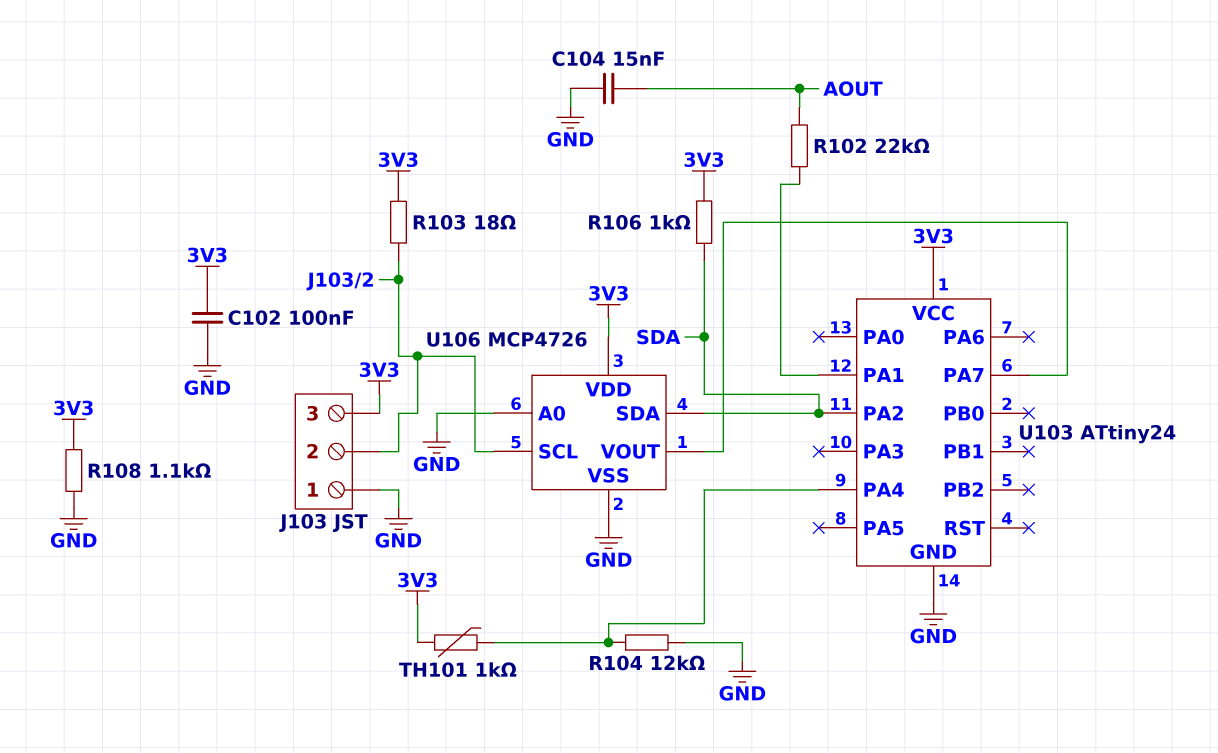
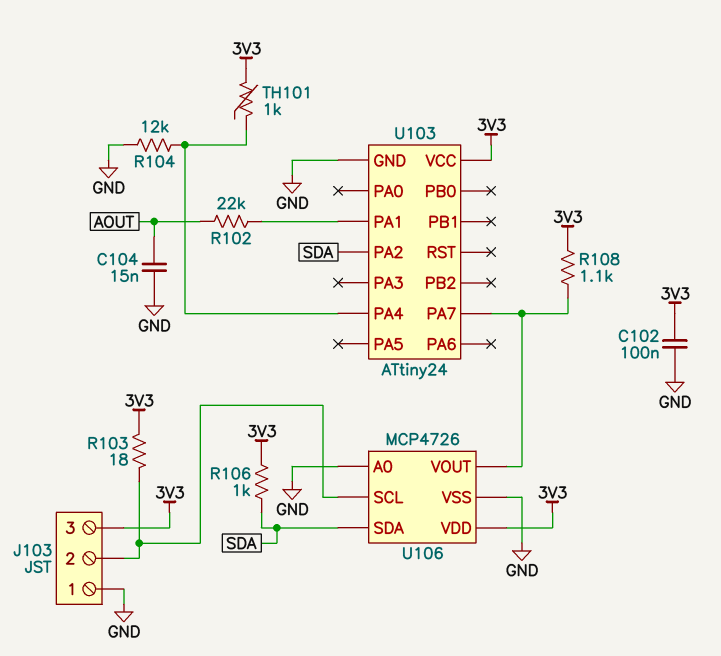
R108: 1.1k (3V3, GND) -> 1.1k (3V3, U103/PA7)

